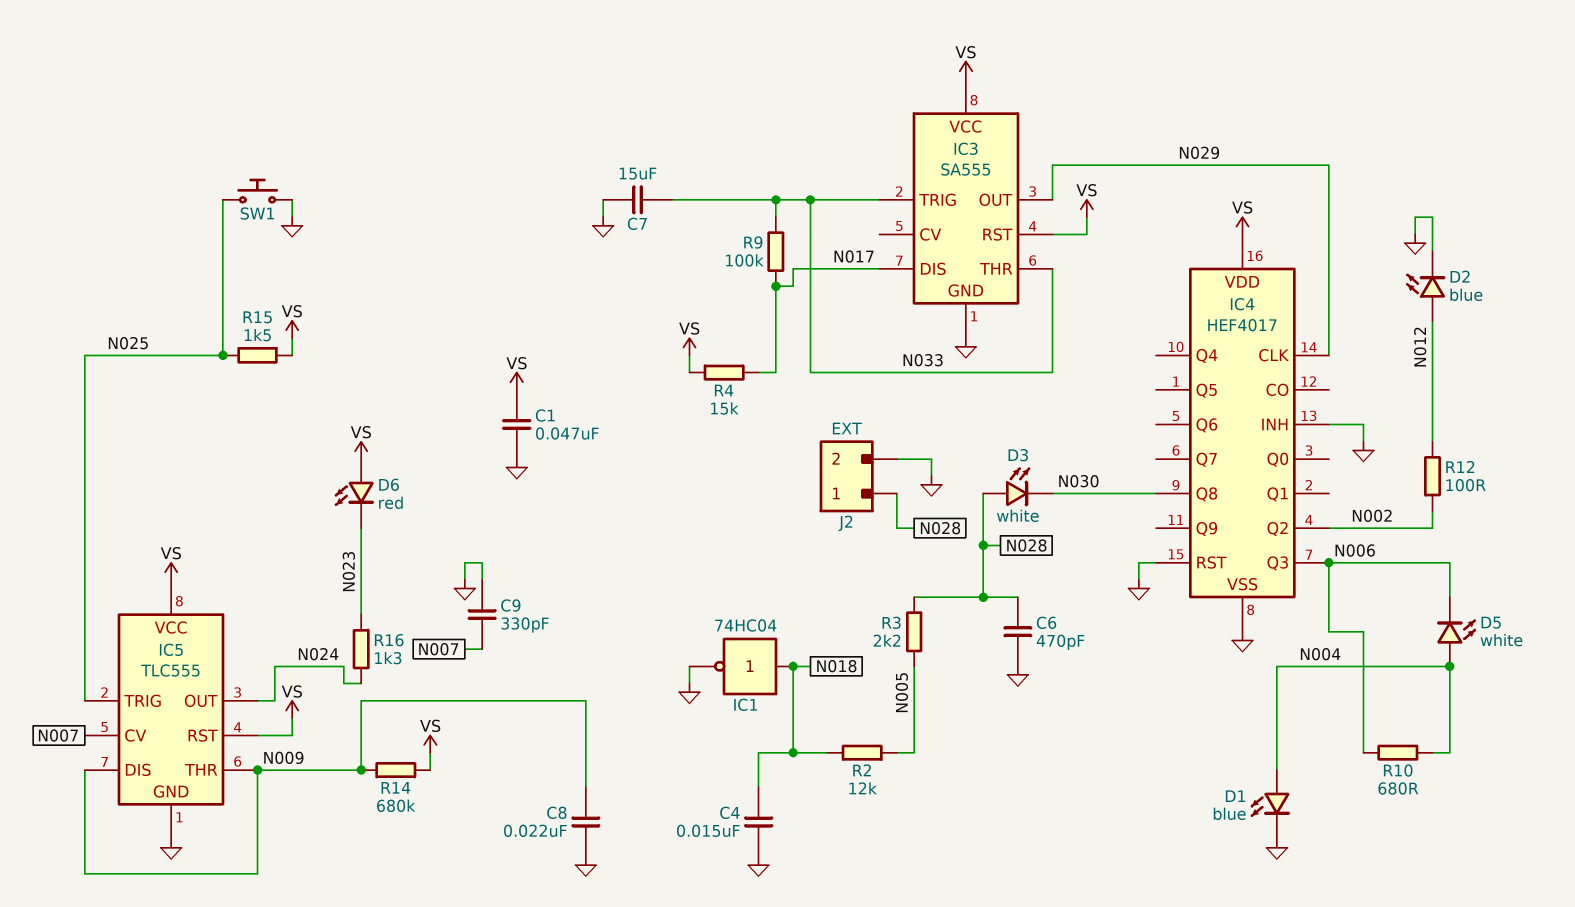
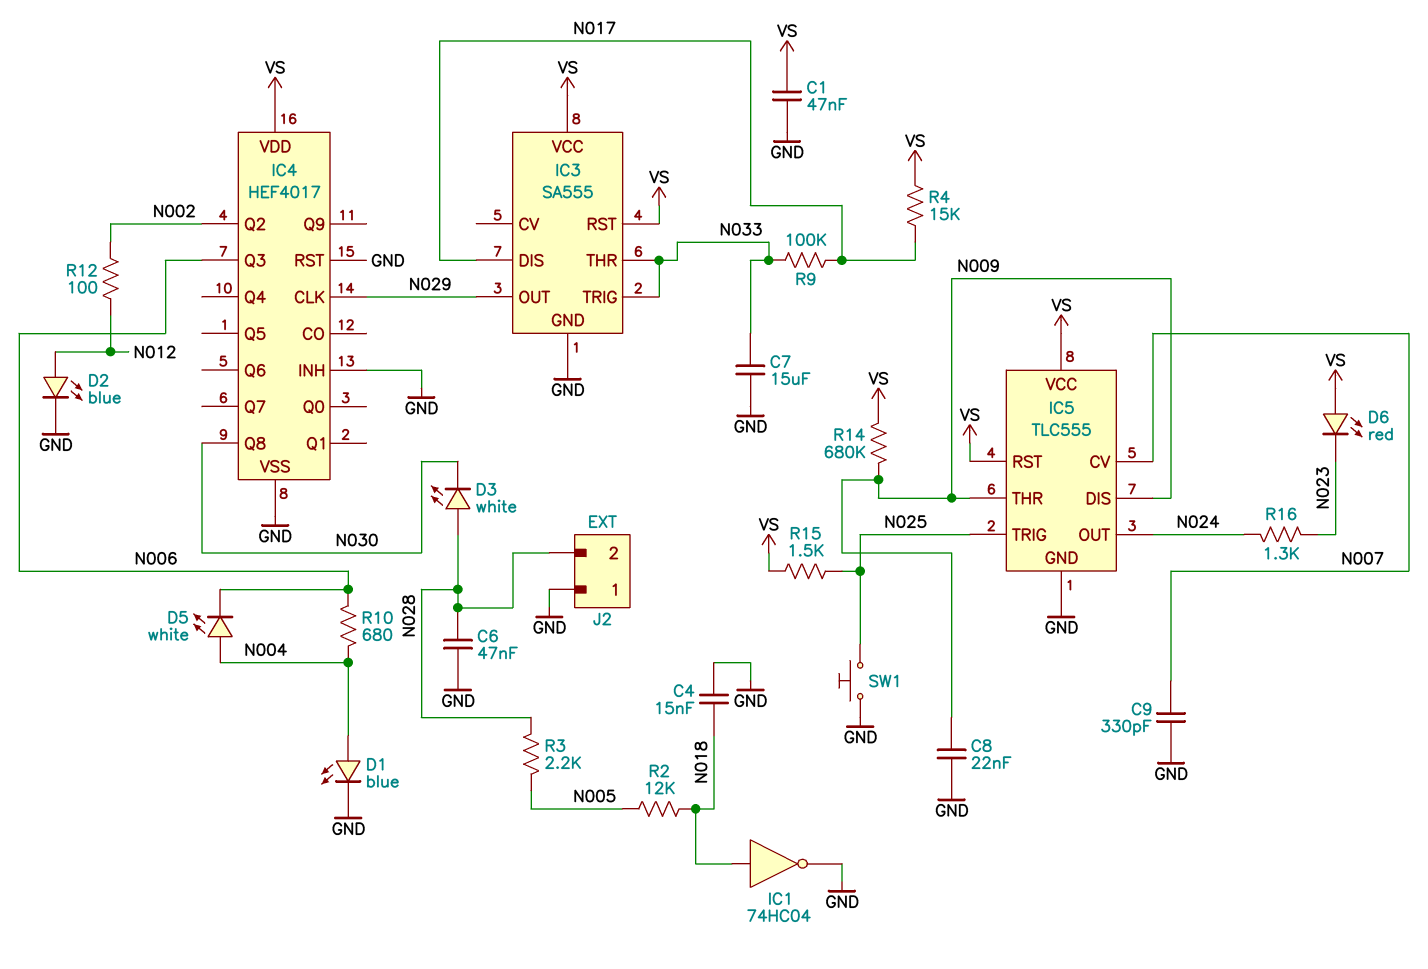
C6: 470pF (GND, N028) -> 47nF (GND, N028)
J2 pin 1: N028 -> GND
J2 pin 2: GND -> N028

